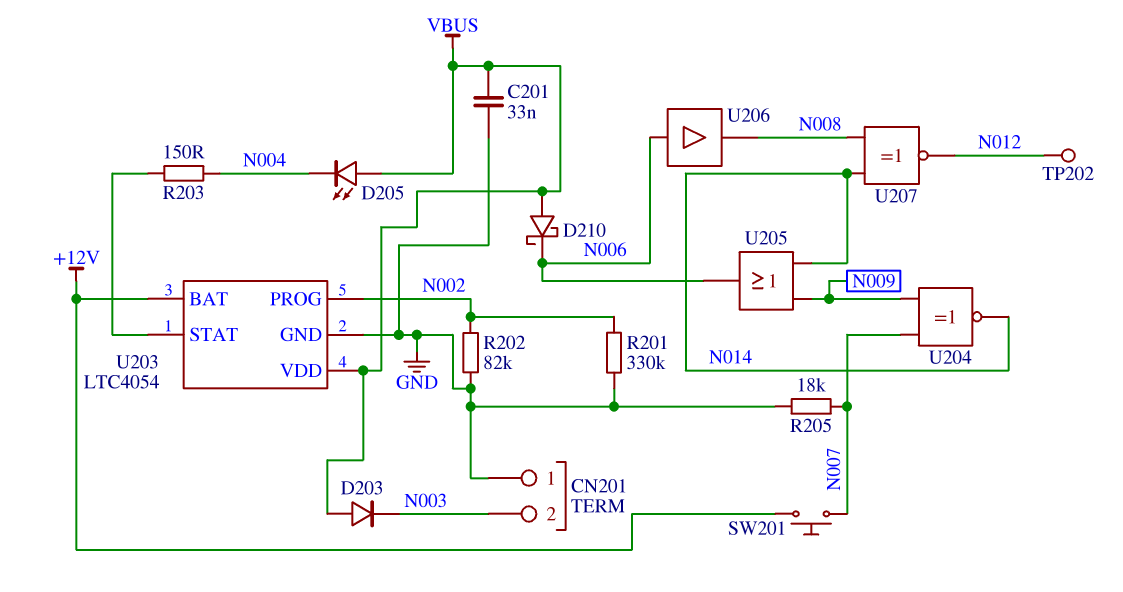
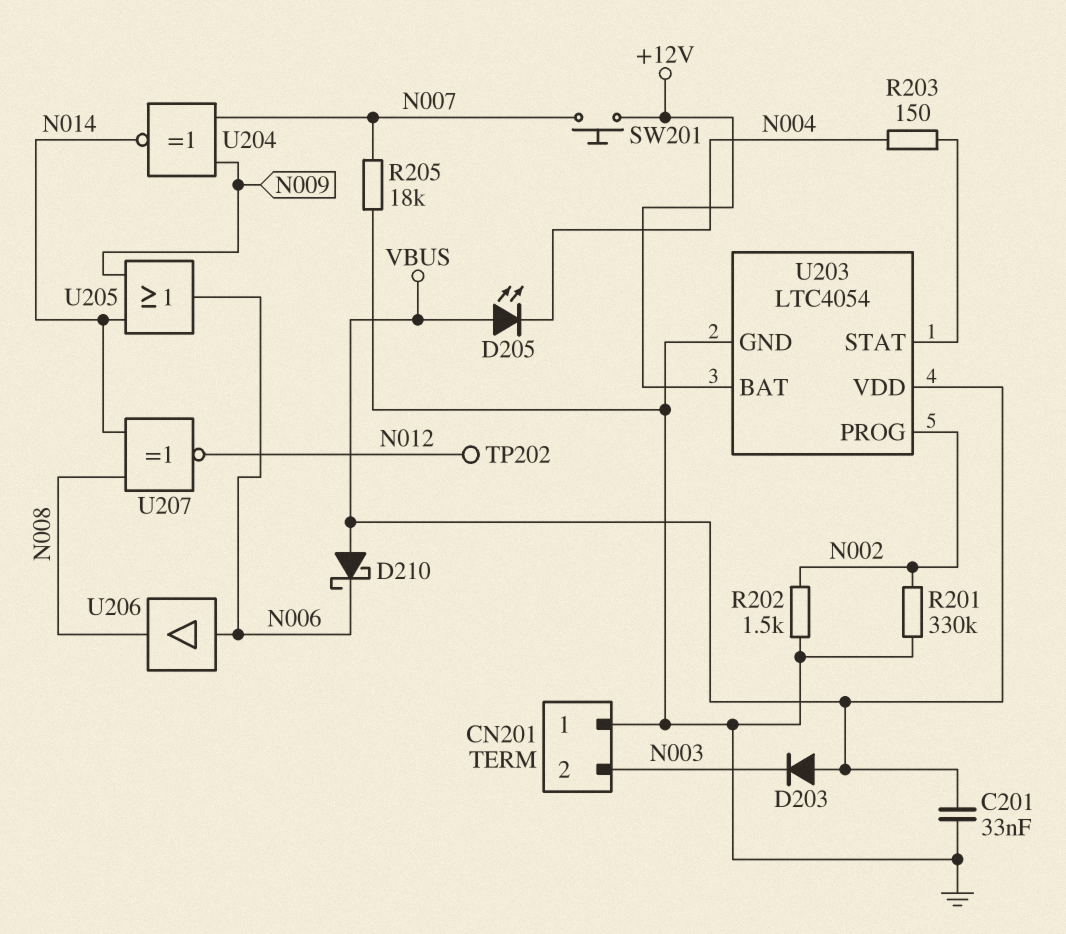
R202: 82k (GND, N002) -> 1.5k (GND, N002)

